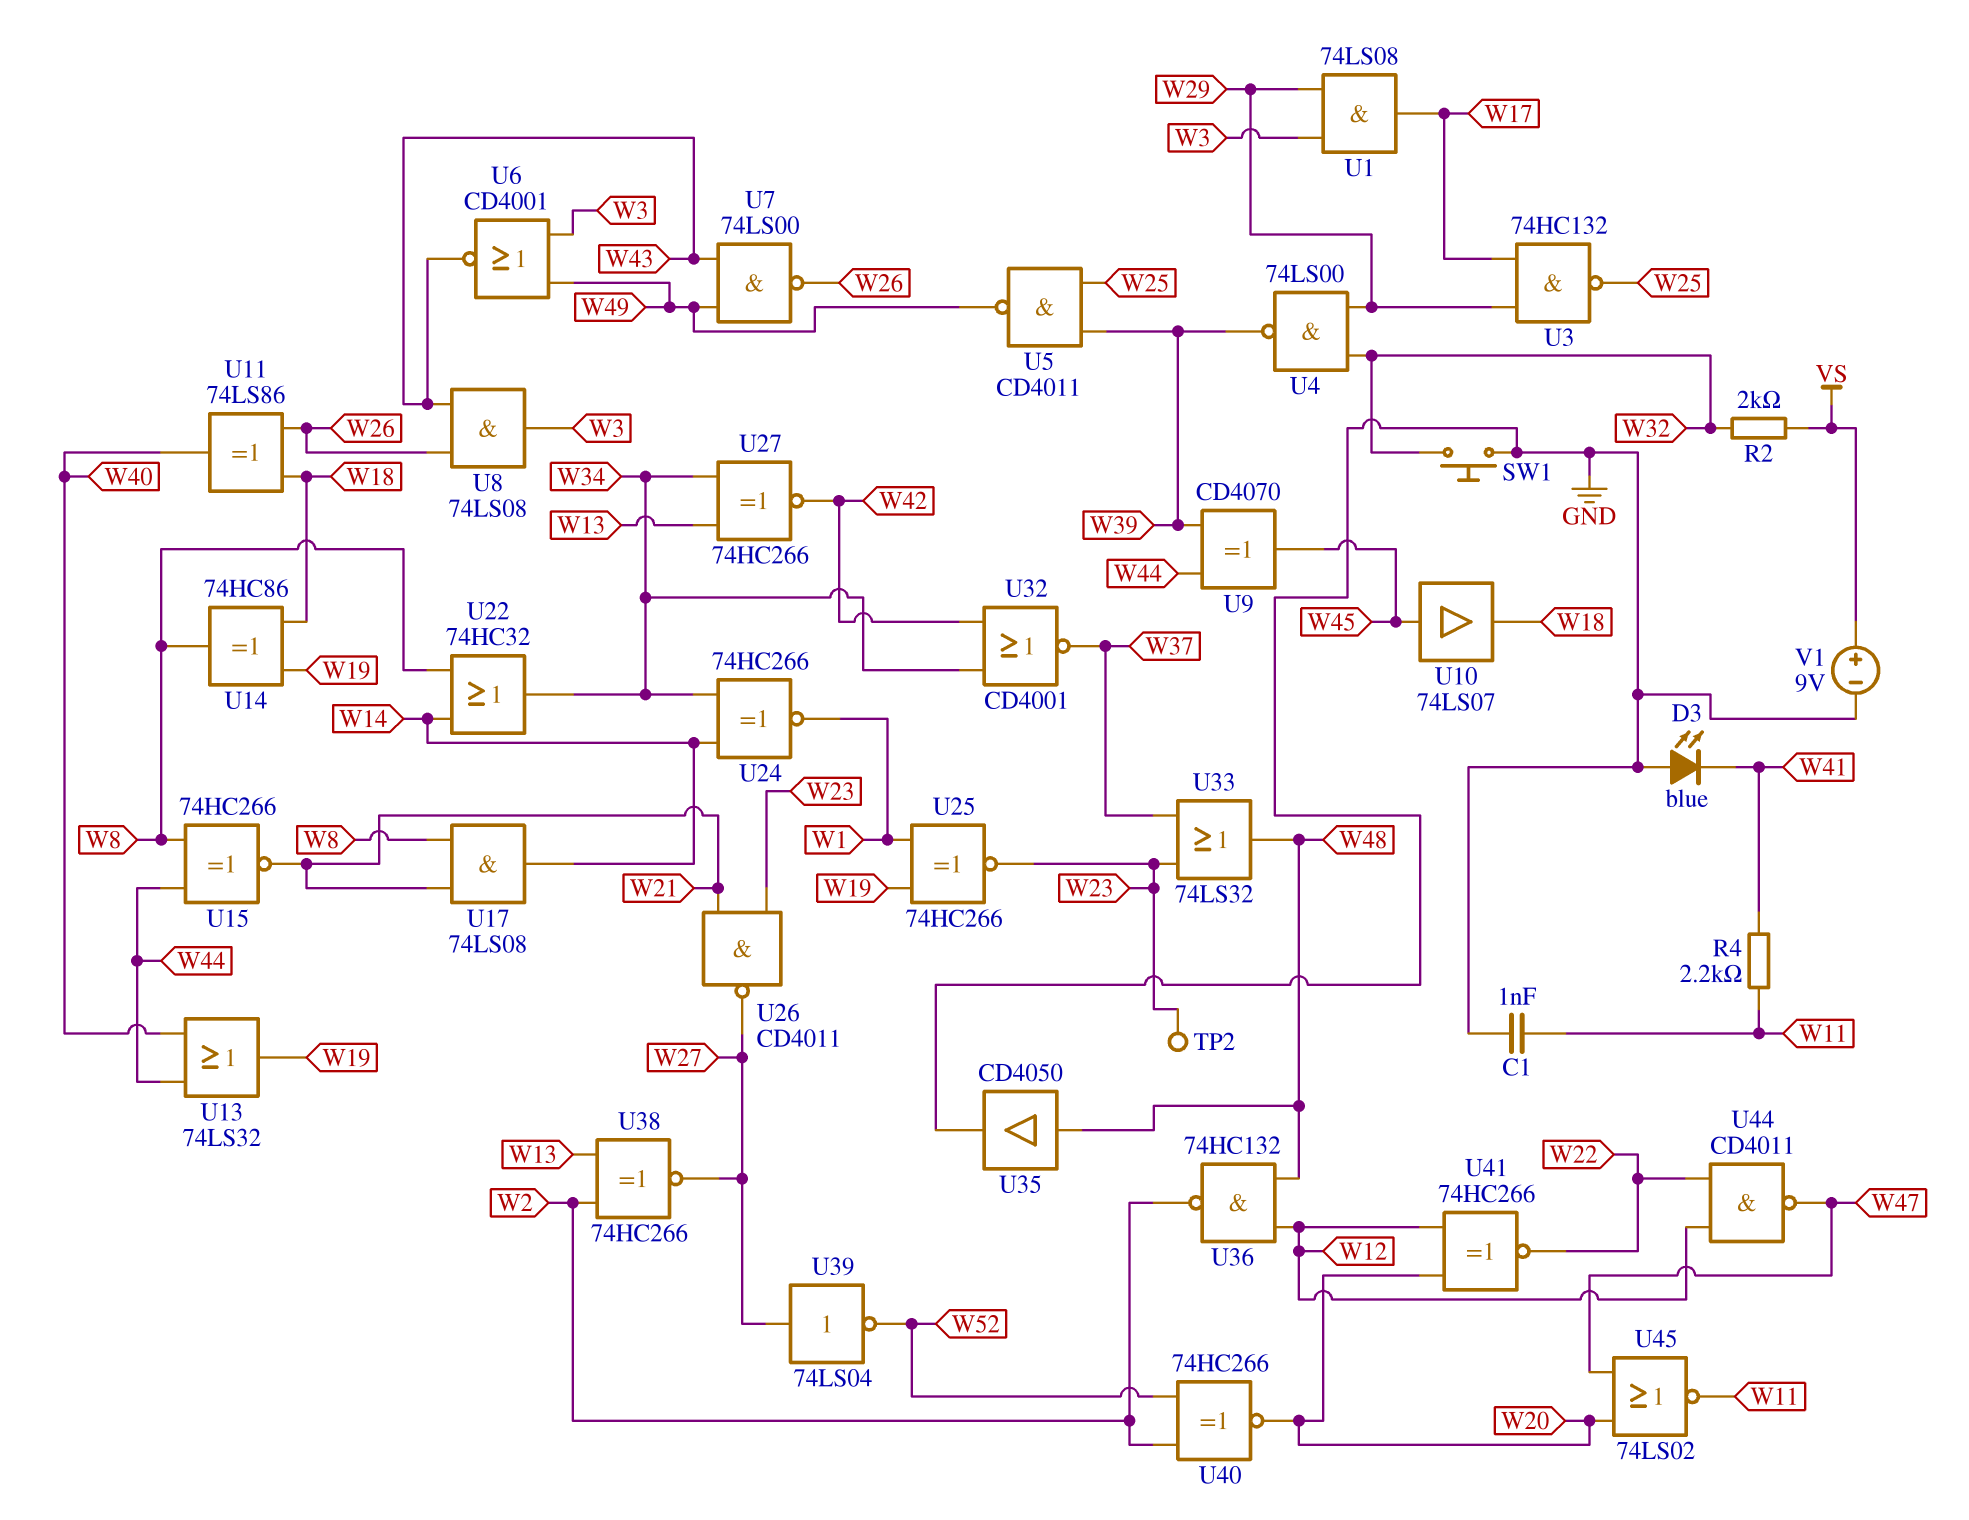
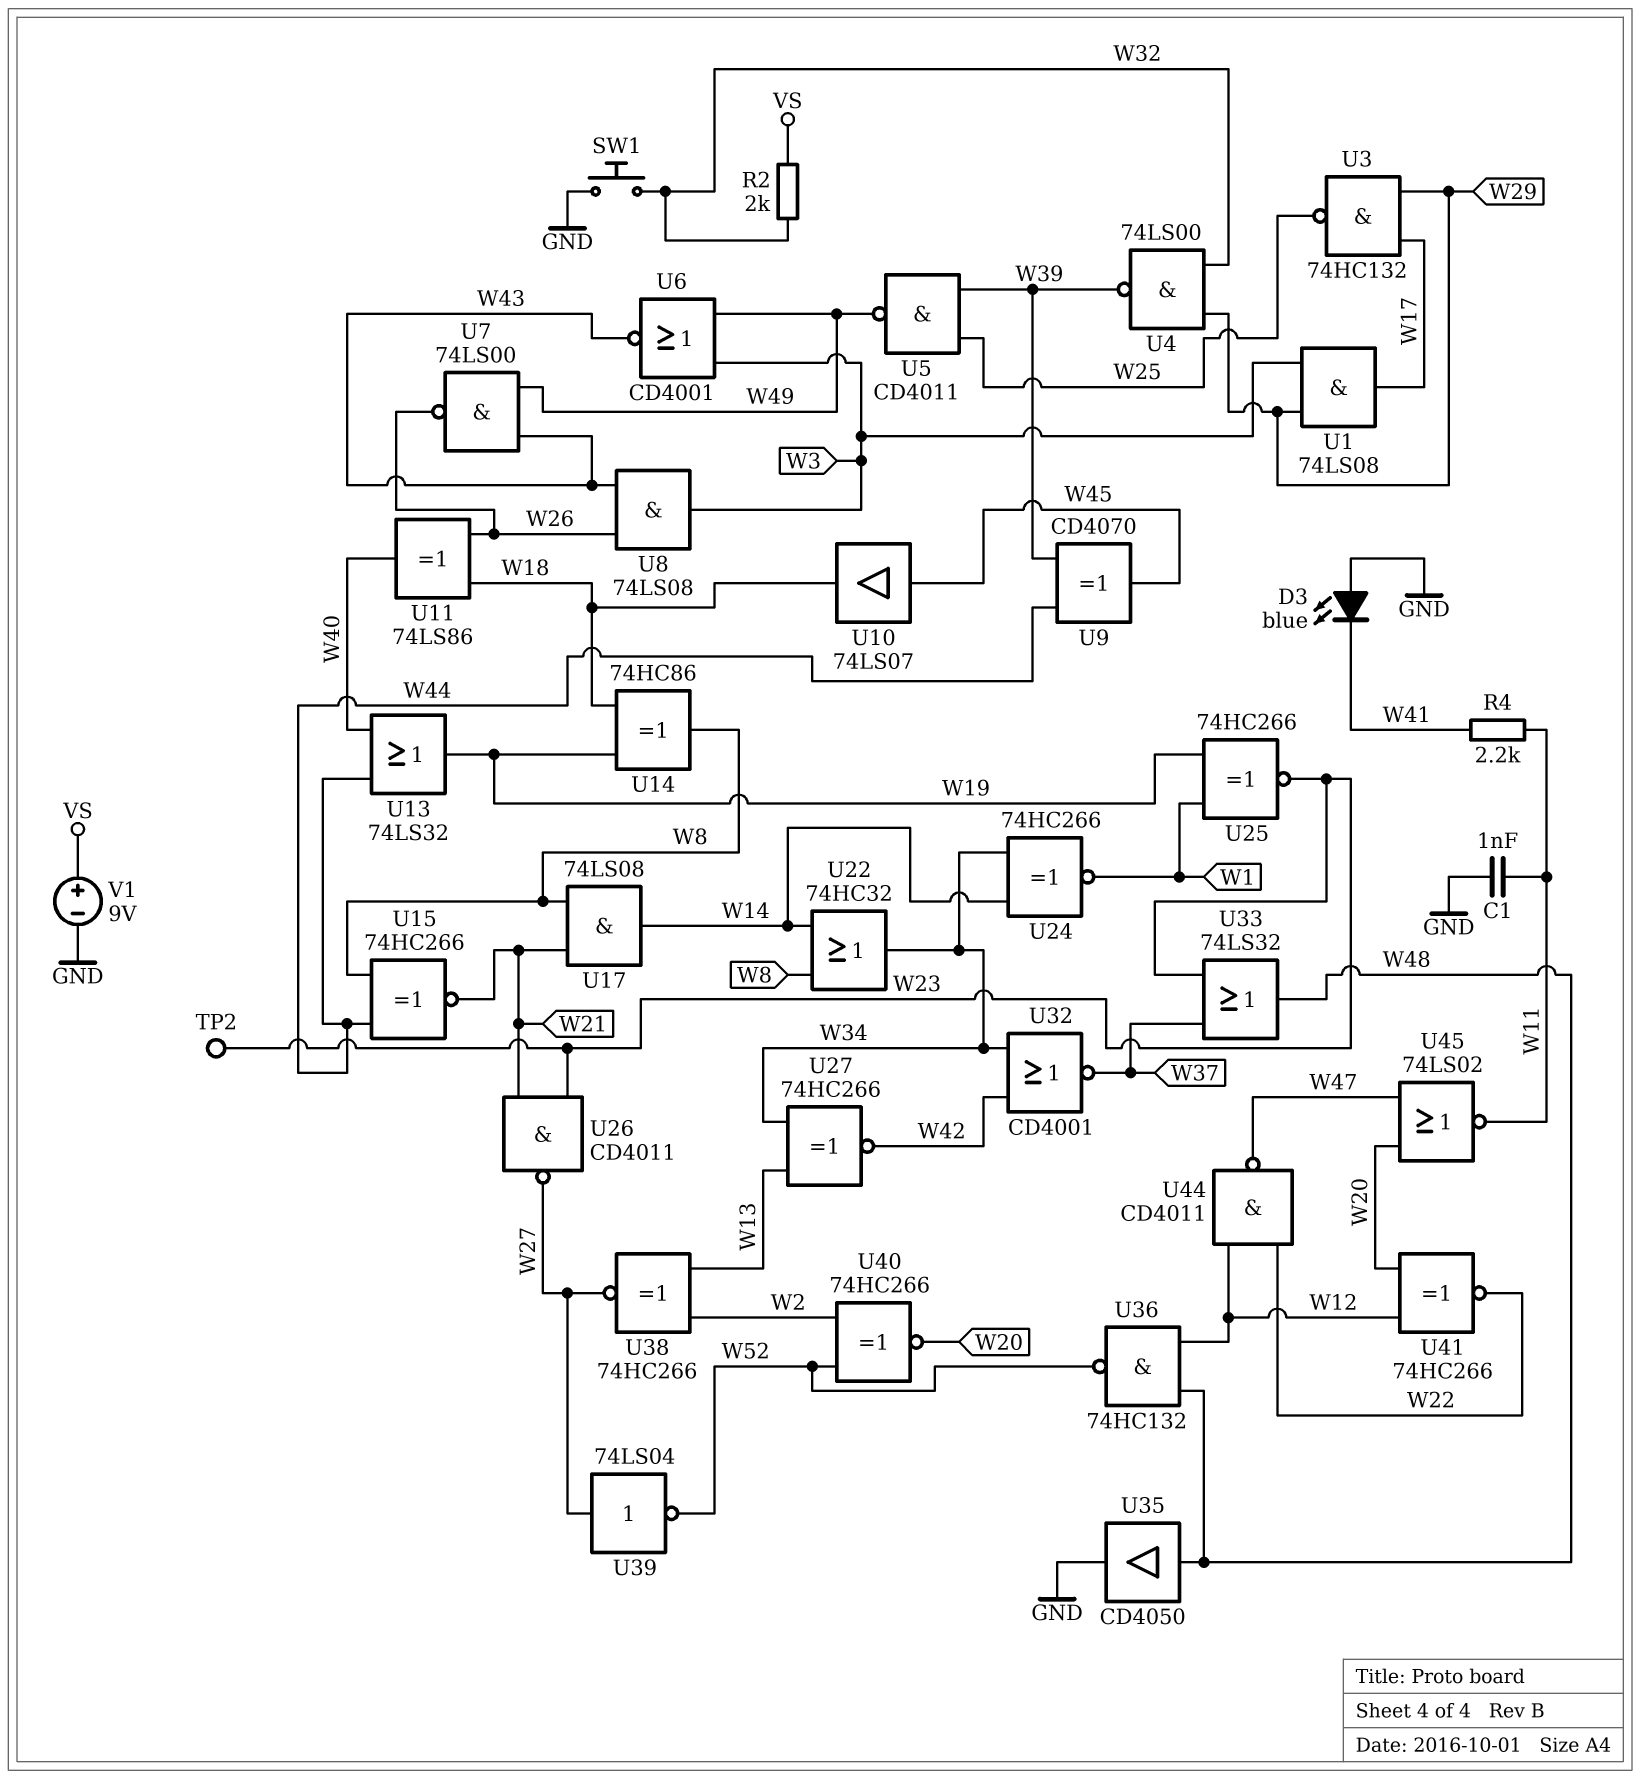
U36: NAND 74HC132 (in W12, in W48, out W2) -> NAND 74HC132 (in W12, in W48, out W52)

